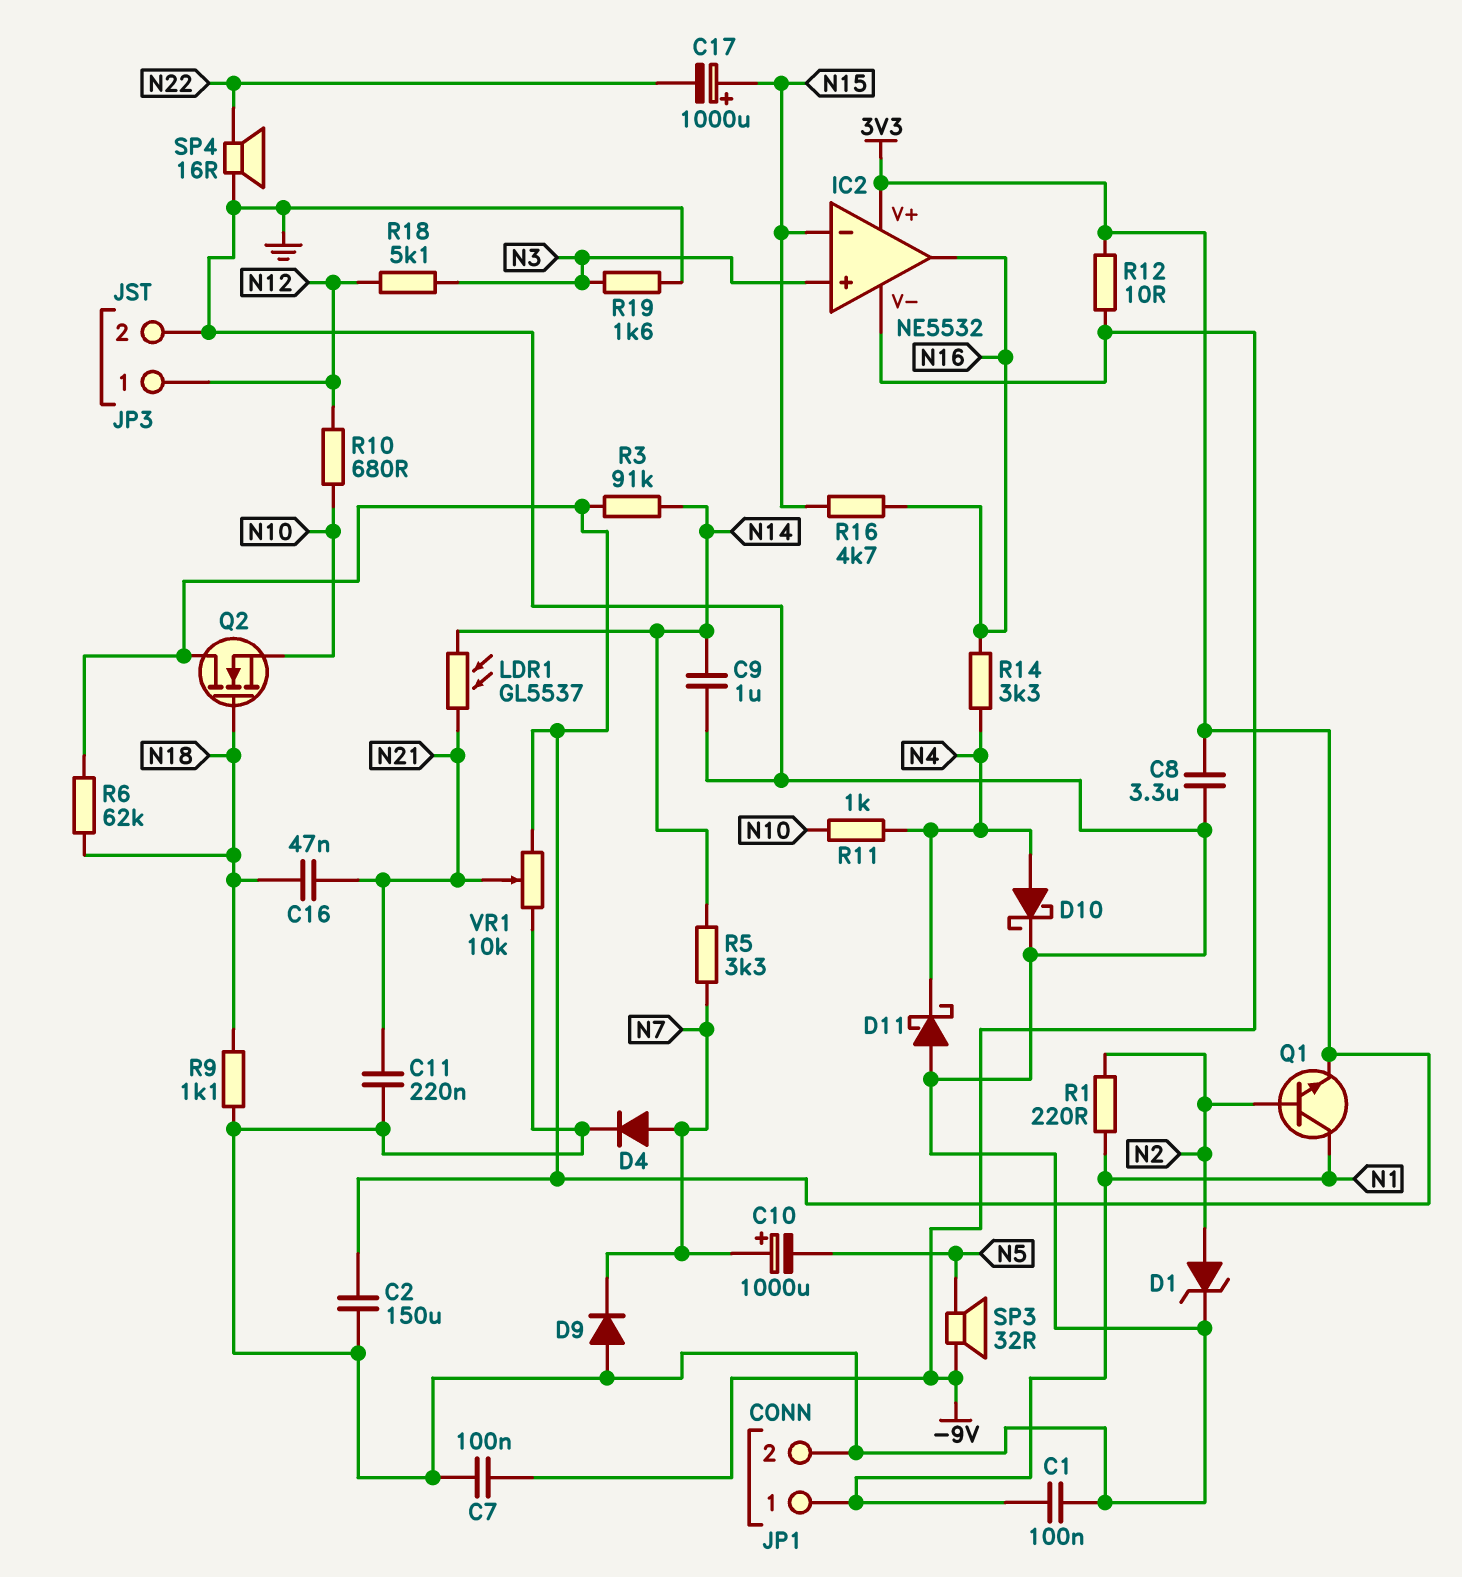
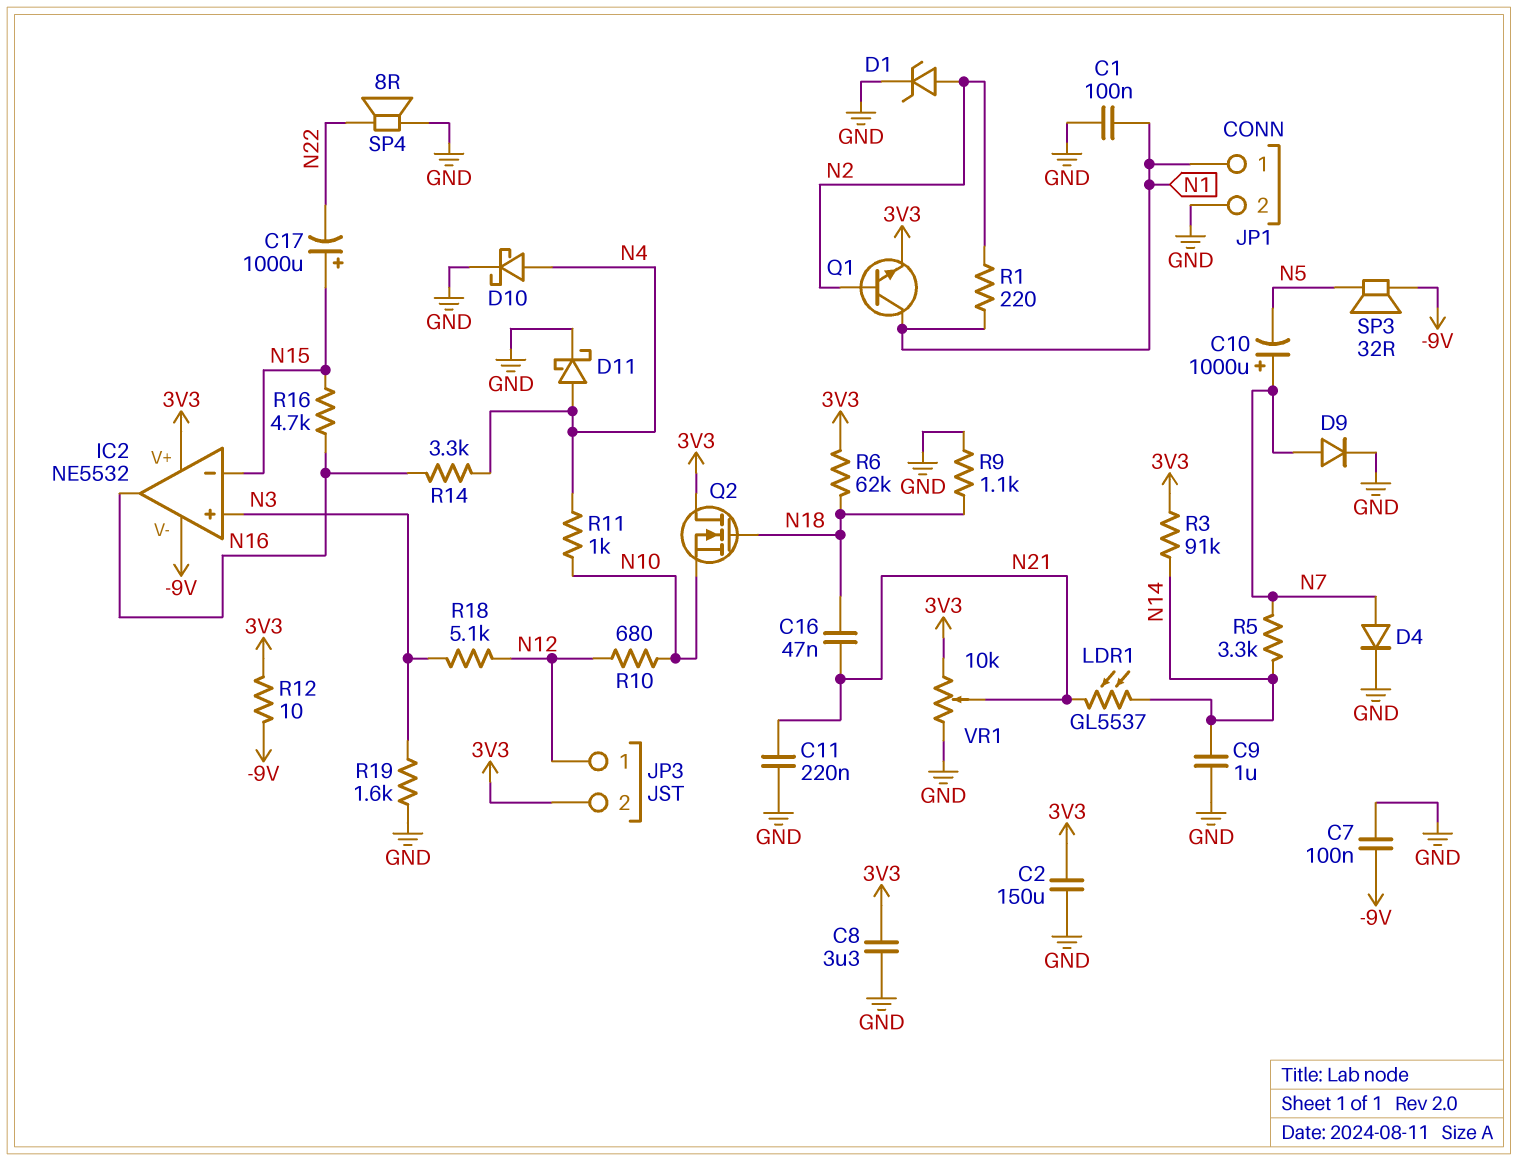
D9: diode (A GND, K N7) -> diode (A N7, K GND)
D11: schottky (A GND, K N4) -> schottky (A N4, K GND)
JP3 pin 2: GND -> 3V3
SP4: speaker 16R (GND, N22) -> speaker 8R (GND, N22)

